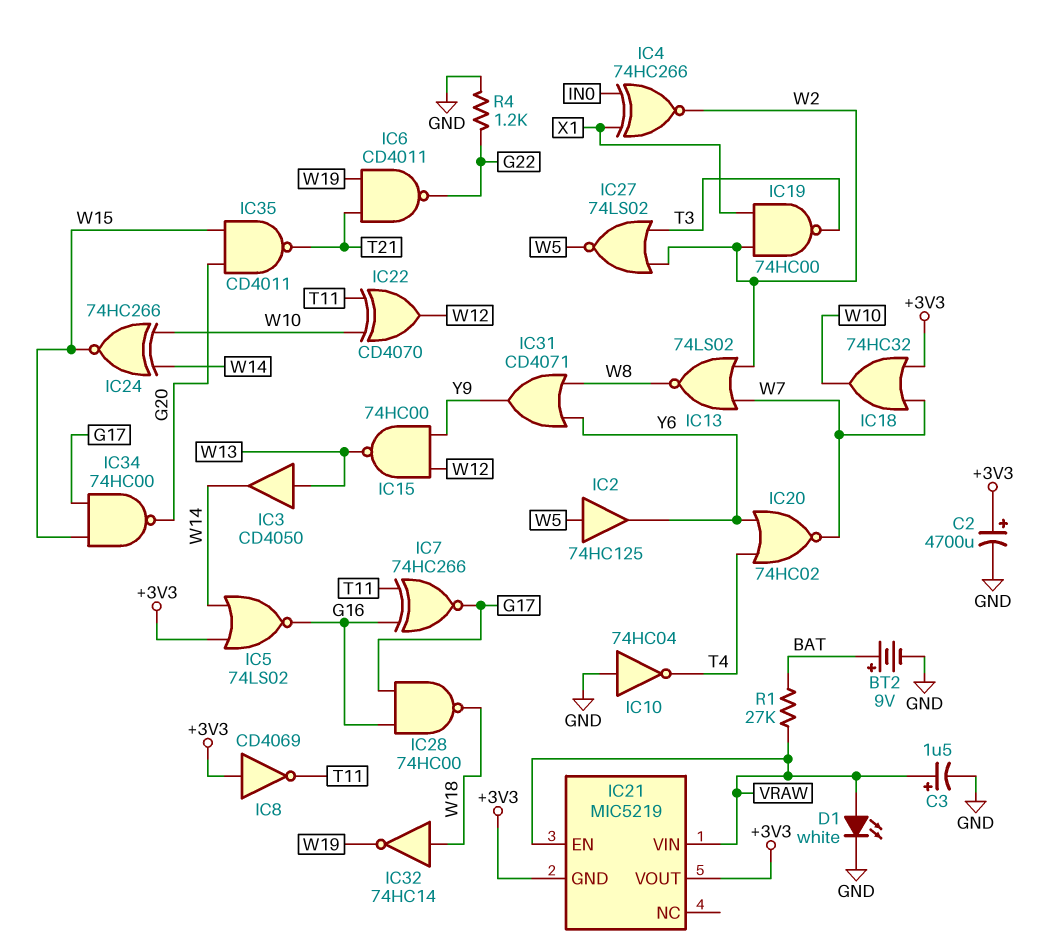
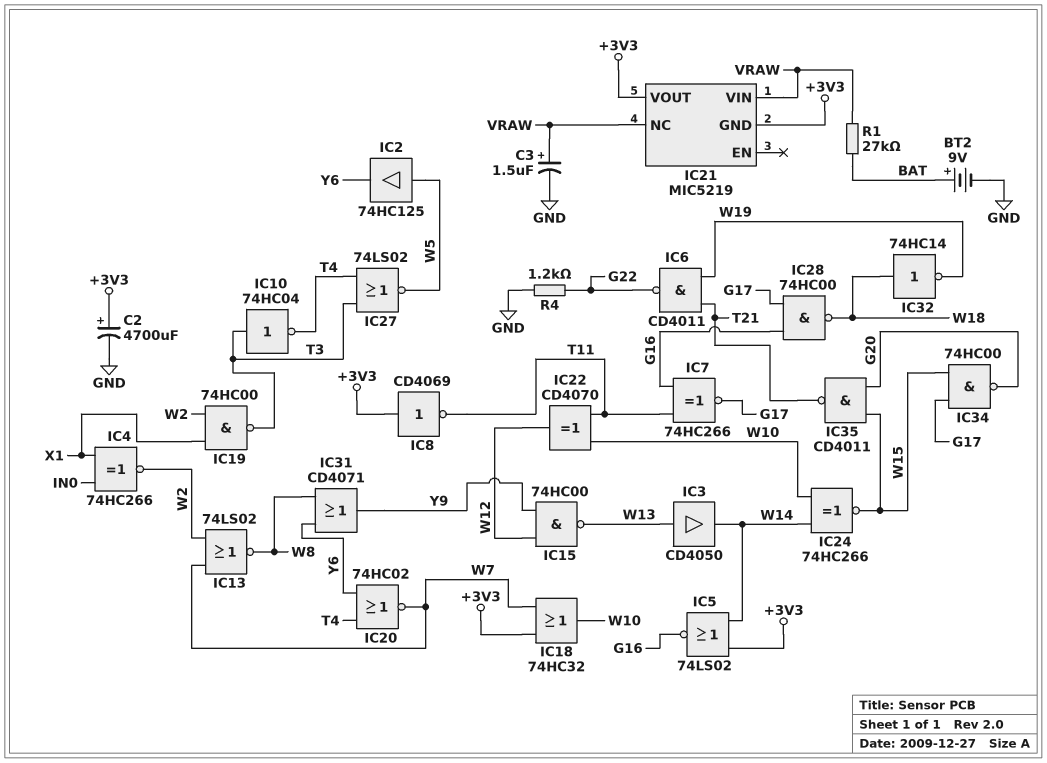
D1: LED white (A VRAW, K GND) -> none
IC10: NOT 74HC04 (in GND, out T4) -> NOT 74HC04 (in T3, out T4)
IC21 pin EN: VRAW -> none
IC21 pin NC: none -> VRAW
IC27: NOR 74LS02 (in T3, in W2, out W5) -> NOR 74LS02 (in T3, in T4, out W5)

